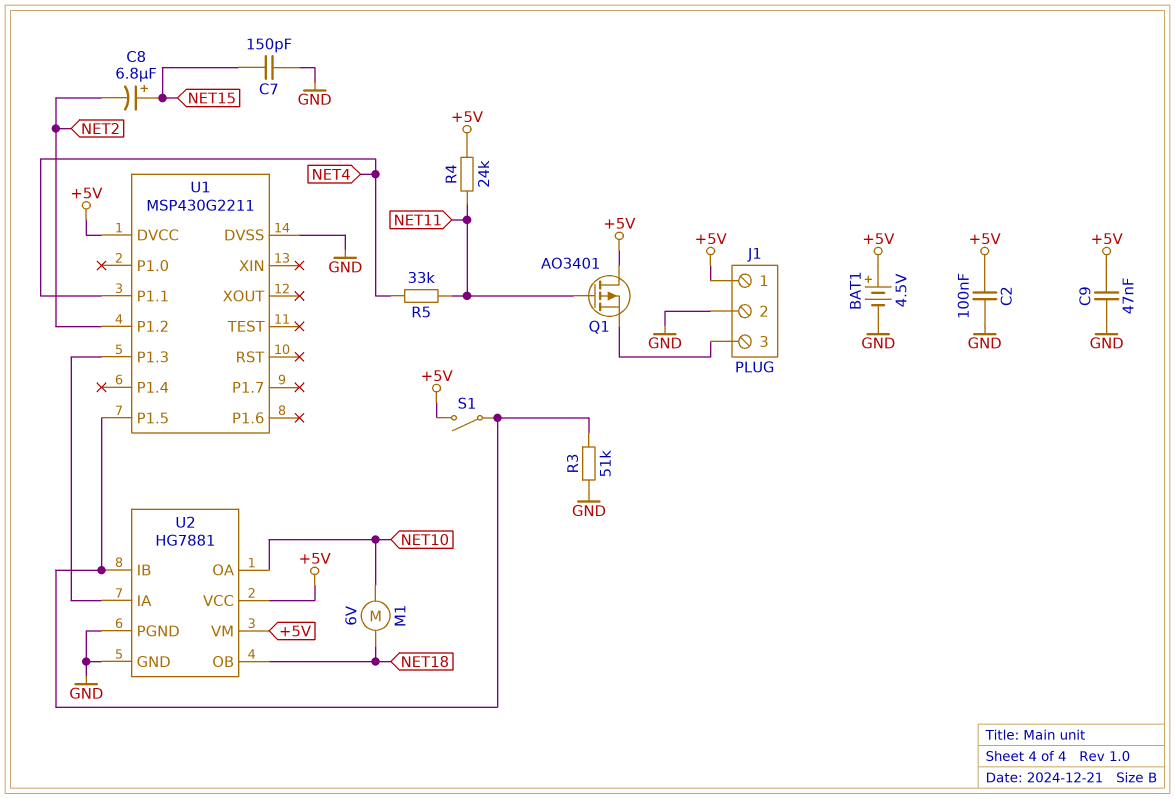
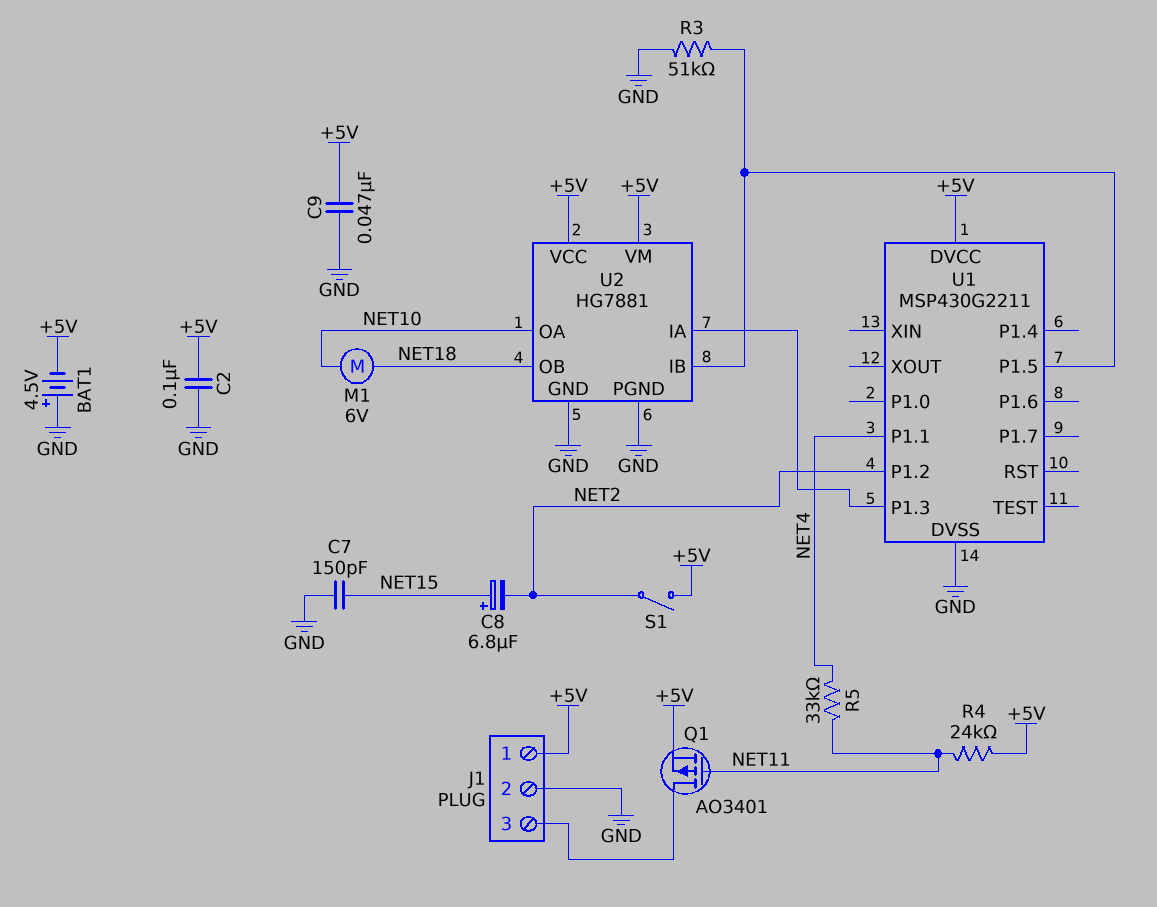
BAT1: 4.5V (plus +5V, minus GND) -> 4.5V (plus GND, minus +5V)
Q1: PMOS AO3401 (G NET11, D +5V, S J1/3) -> PMOS AO3401 (G NET11, D J1/3, S +5V)
S1: switch (+5V, U1/P1.5) -> switch (+5V, NET2)

